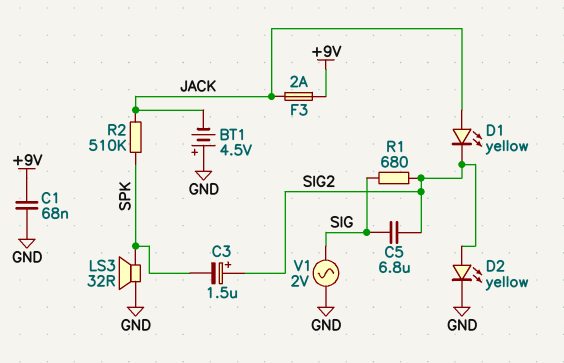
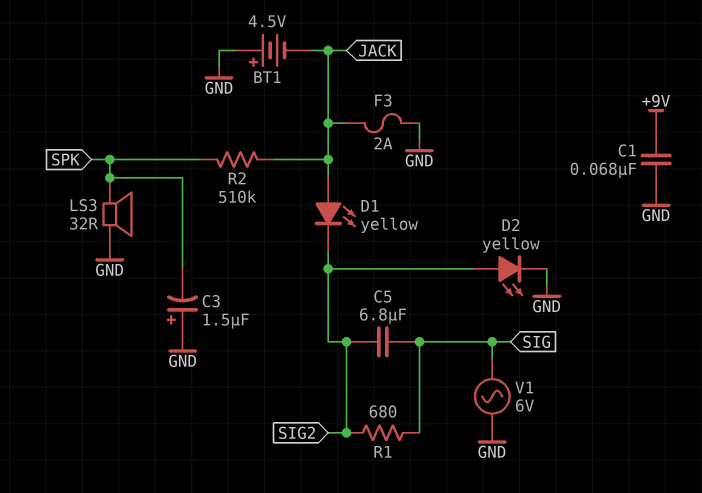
C3: 1.5uF (plus SIG2, minus SPK) -> 1.5uF (plus GND, minus SPK)
F3: 2A (+9V, JACK) -> 2A (GND, JACK)
V1: AC 2V (GND, SIG) -> AC 6V (GND, SIG)

